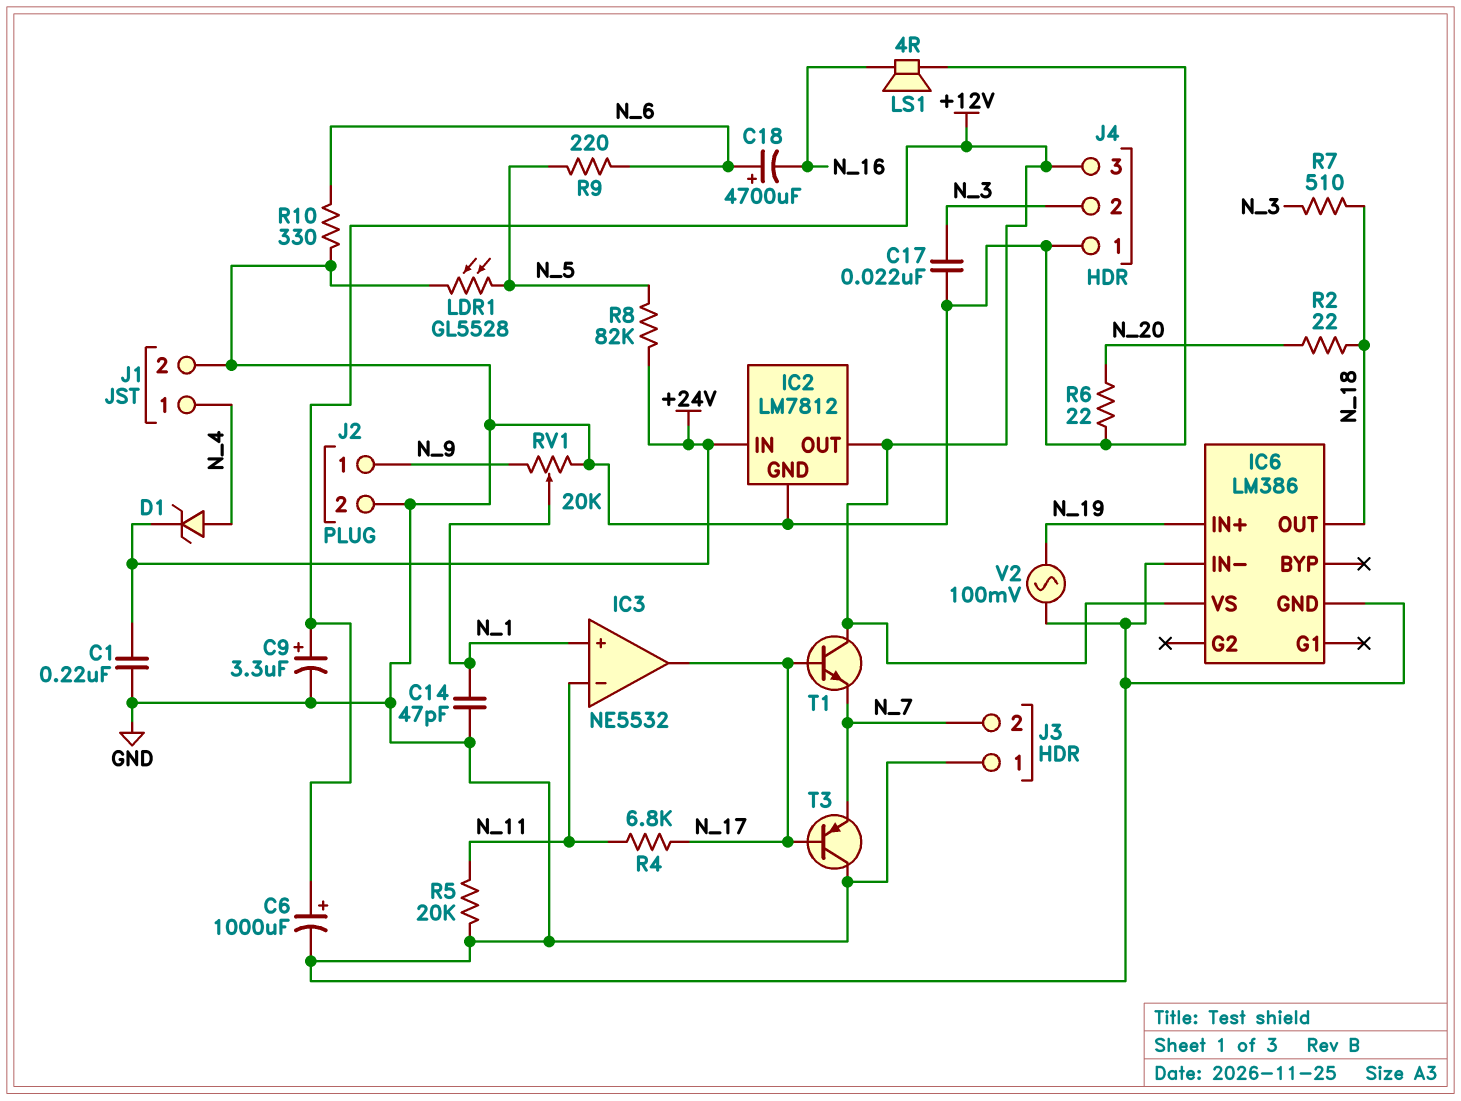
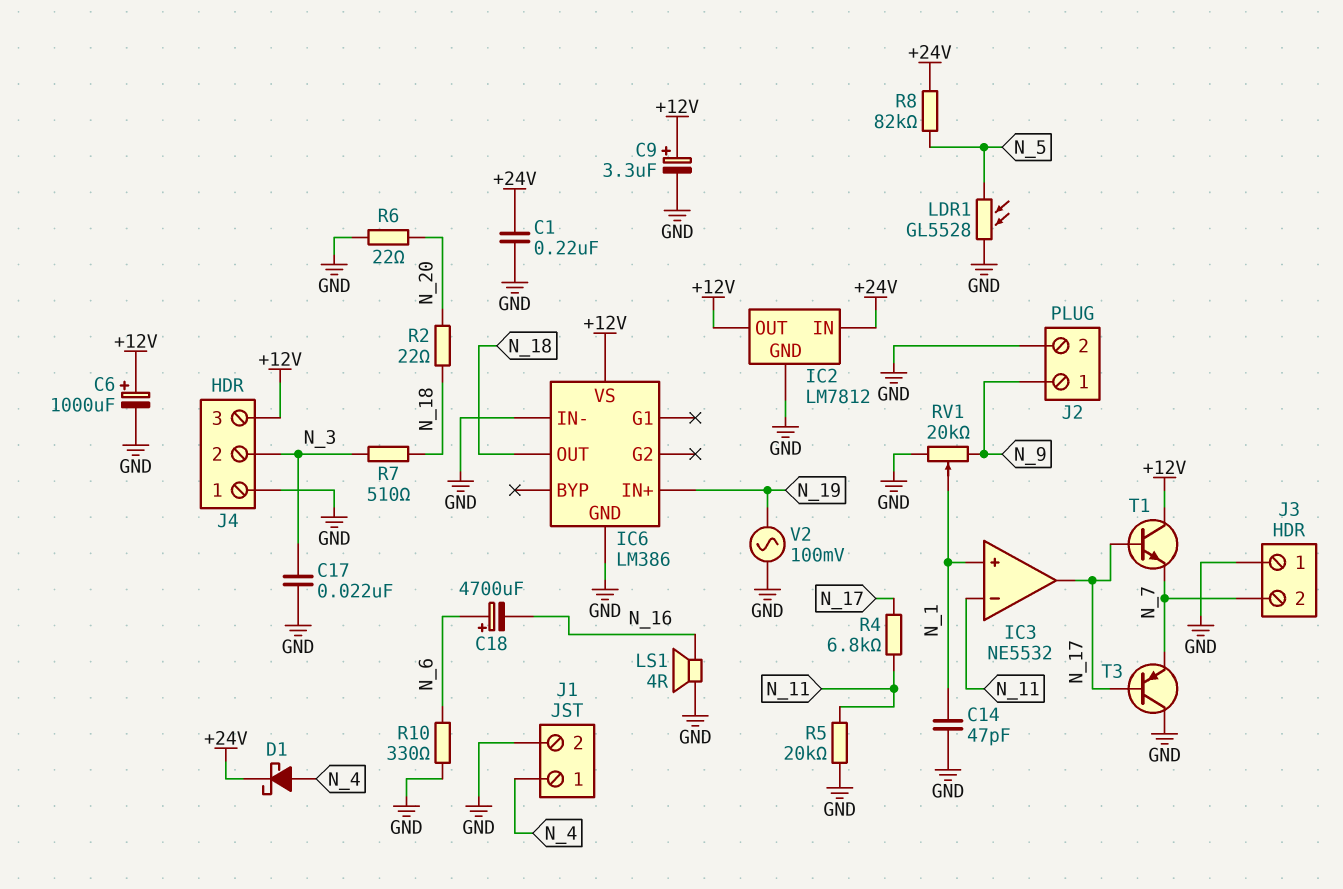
D1: zener (A N_4, K +24V) -> schottky (A N_4, K +24V)
R9: 220 (N_5, N_6) -> none

